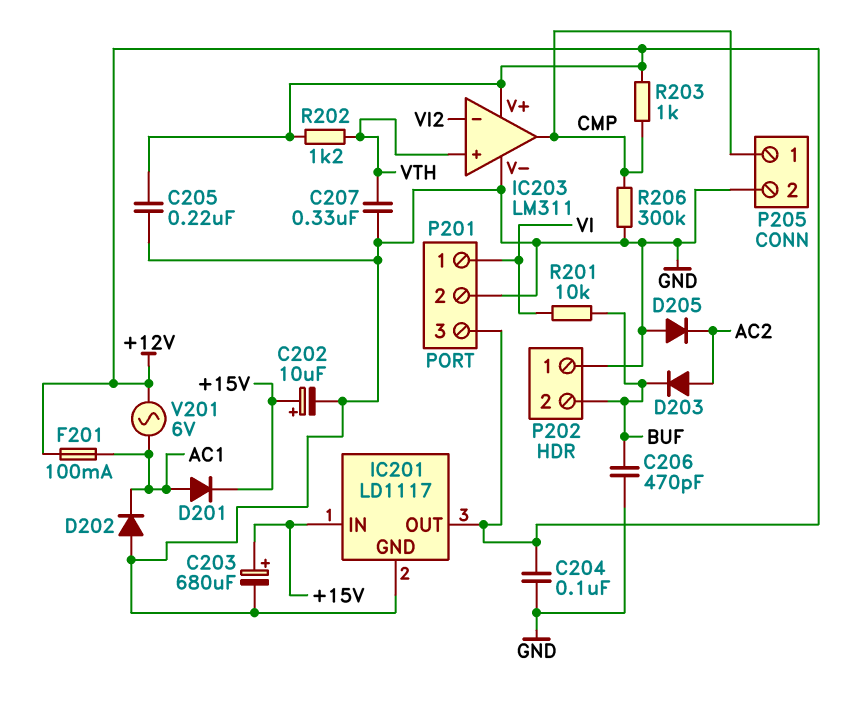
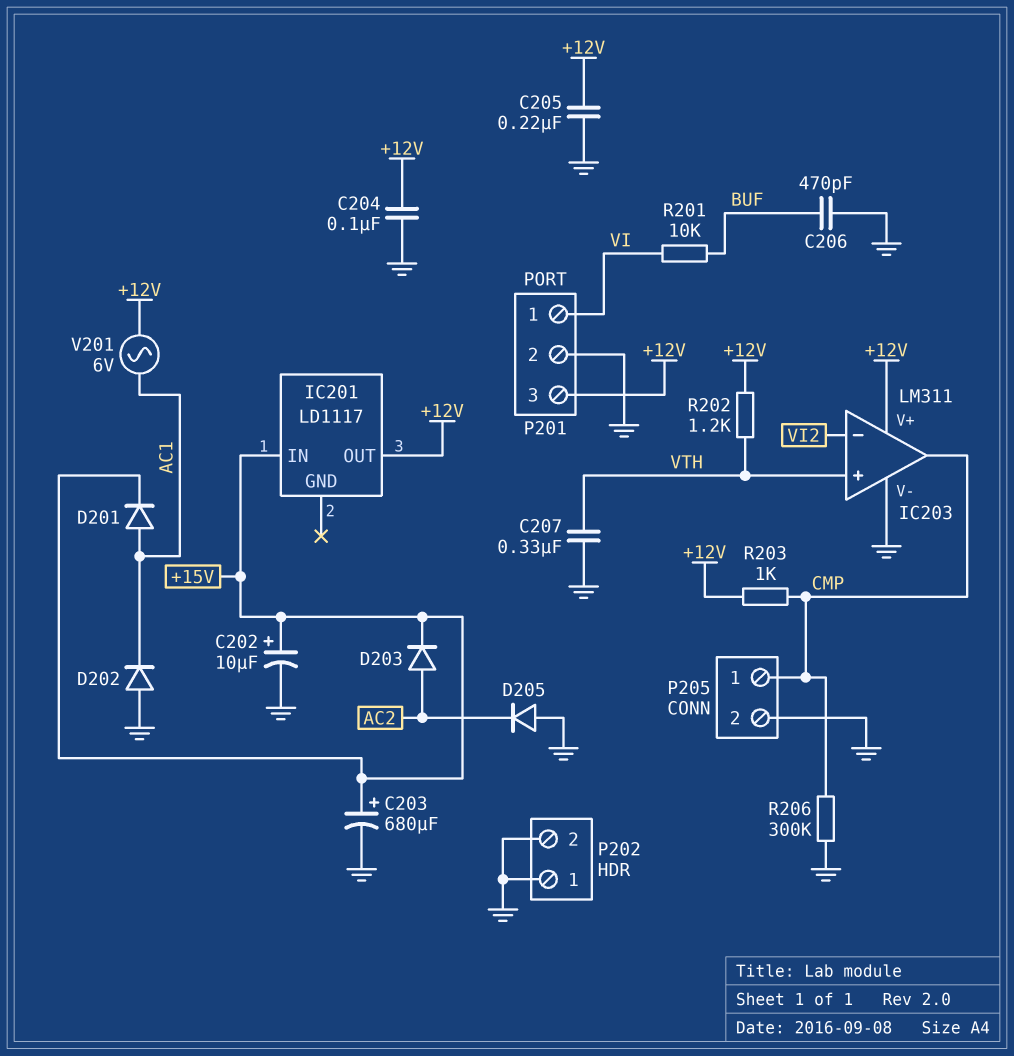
D203: diode (A AC2, K BUF) -> diode (A AC2, K +15V)
F201: 100mA (+12V, AC1) -> none
IC201 pin GND: GND -> none
P202 pin 2: BUF -> GND

